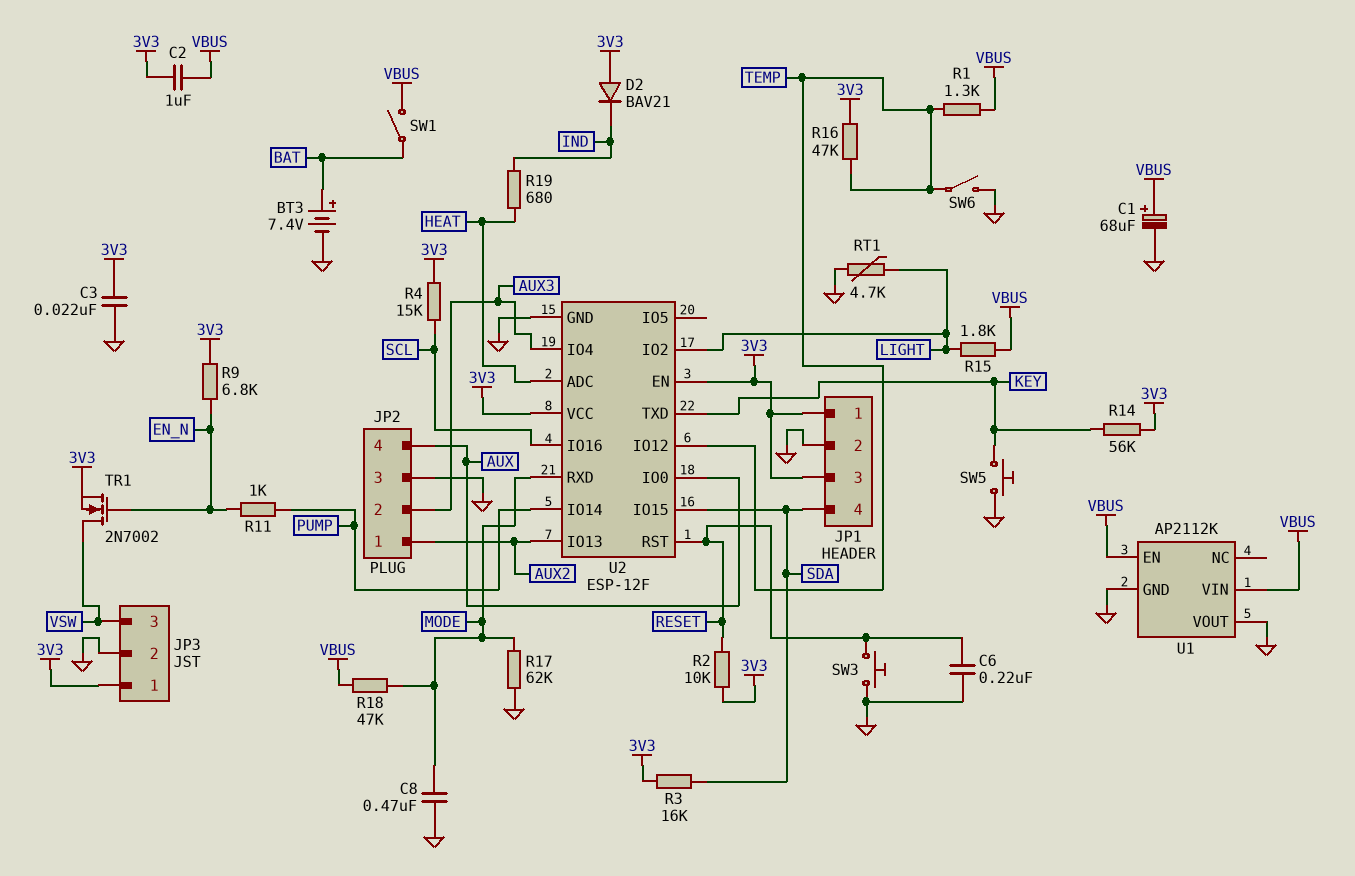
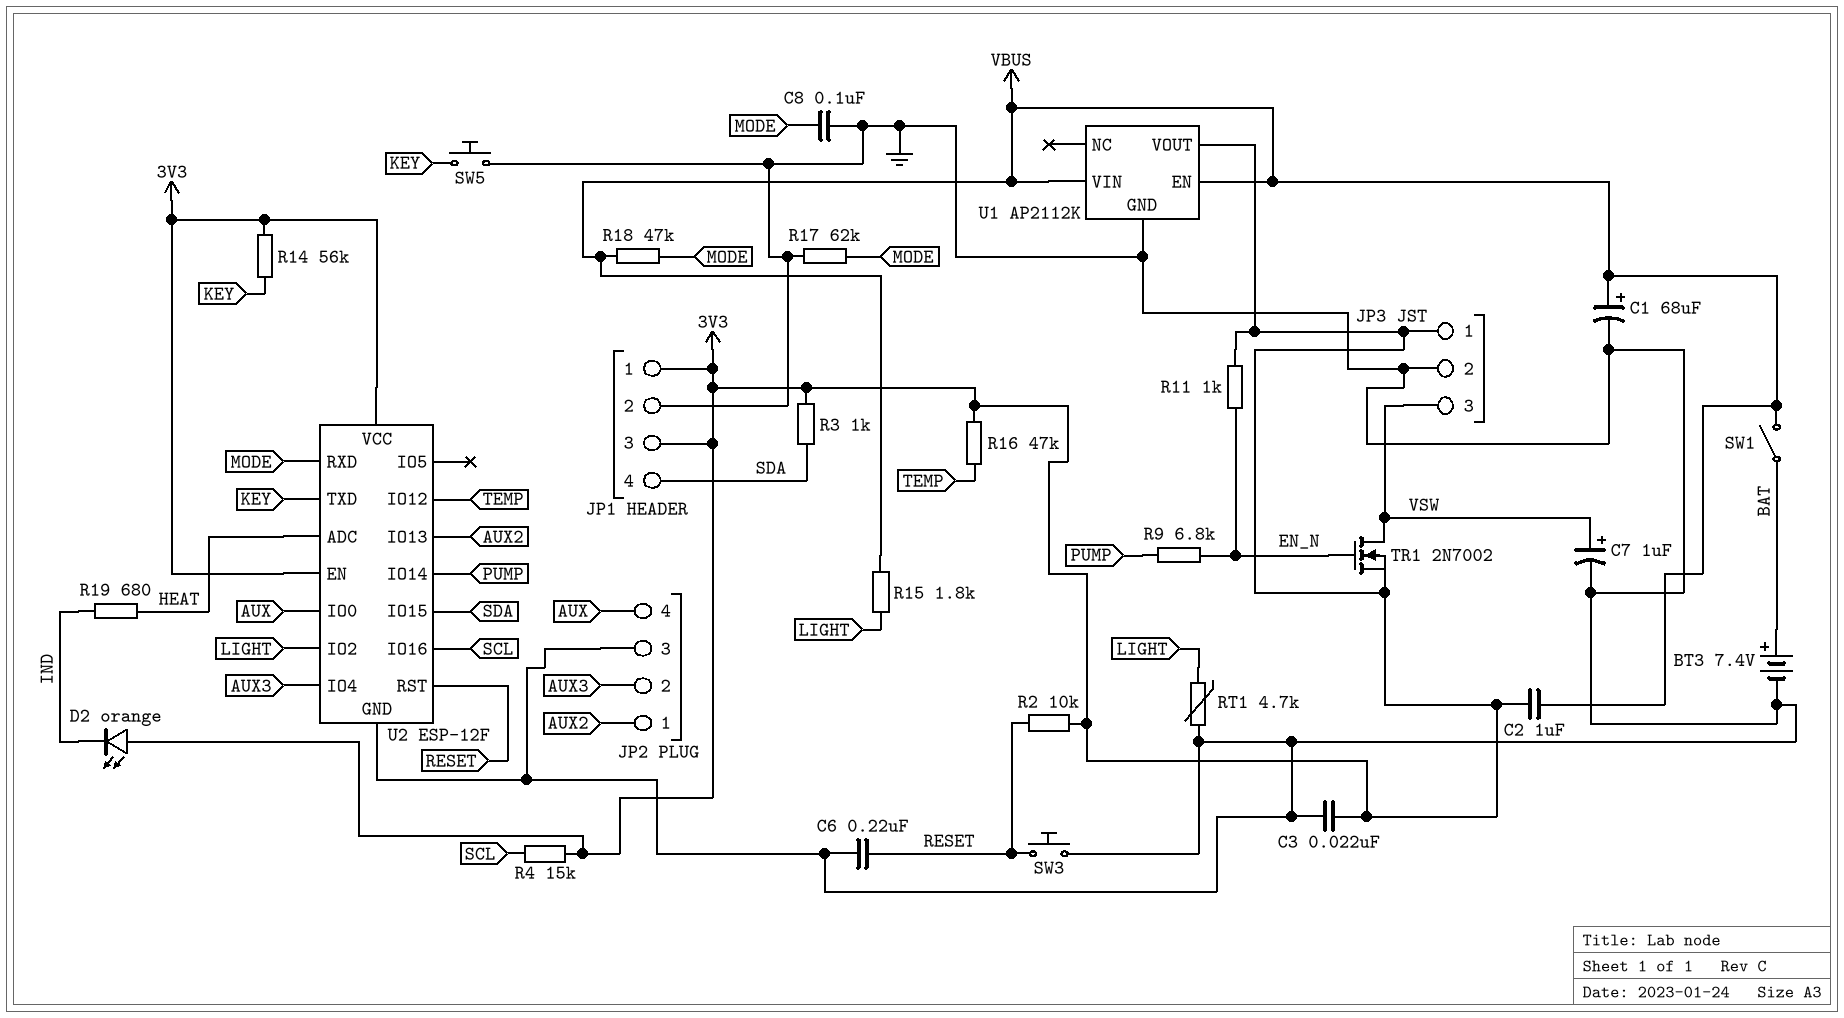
C7: none -> 1uF (plus VSW, minus GND)
C8: 470nF (GND, MODE) -> 100nF (GND, MODE)
D2: diode BAV21 (A 3V3, K IND) -> LED orange (A 3V3, K IND)
R1: 1.3k (TEMP, VBUS) -> none
R3: 16k (3V3, SDA) -> 1k (3V3, SDA)
R9: 6.8k (3V3, EN_N) -> 6.8k (EN_N, PUMP)
R11: 1k (EN_N, PUMP) -> 1k (3V3, EN_N)
SW6: switch (GND, TEMP) -> none
U1 pin VOUT: GND -> 3V3

